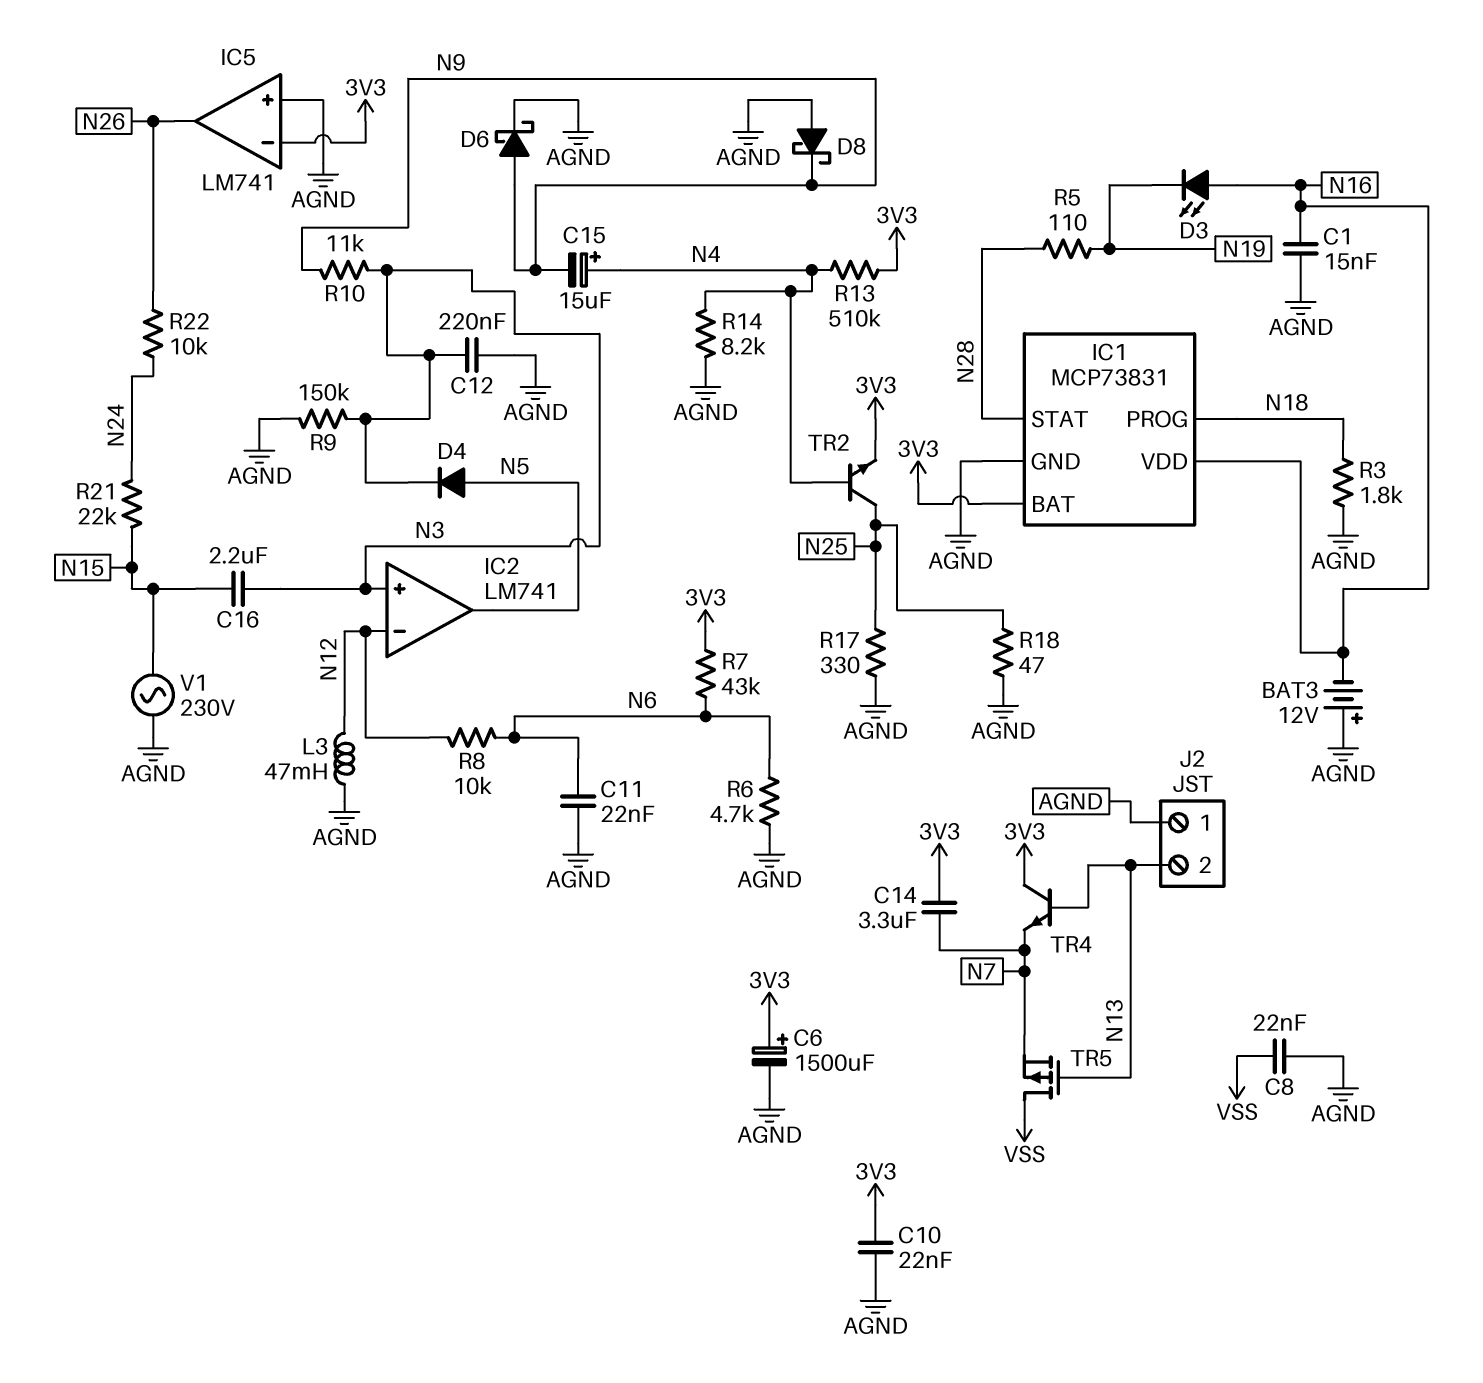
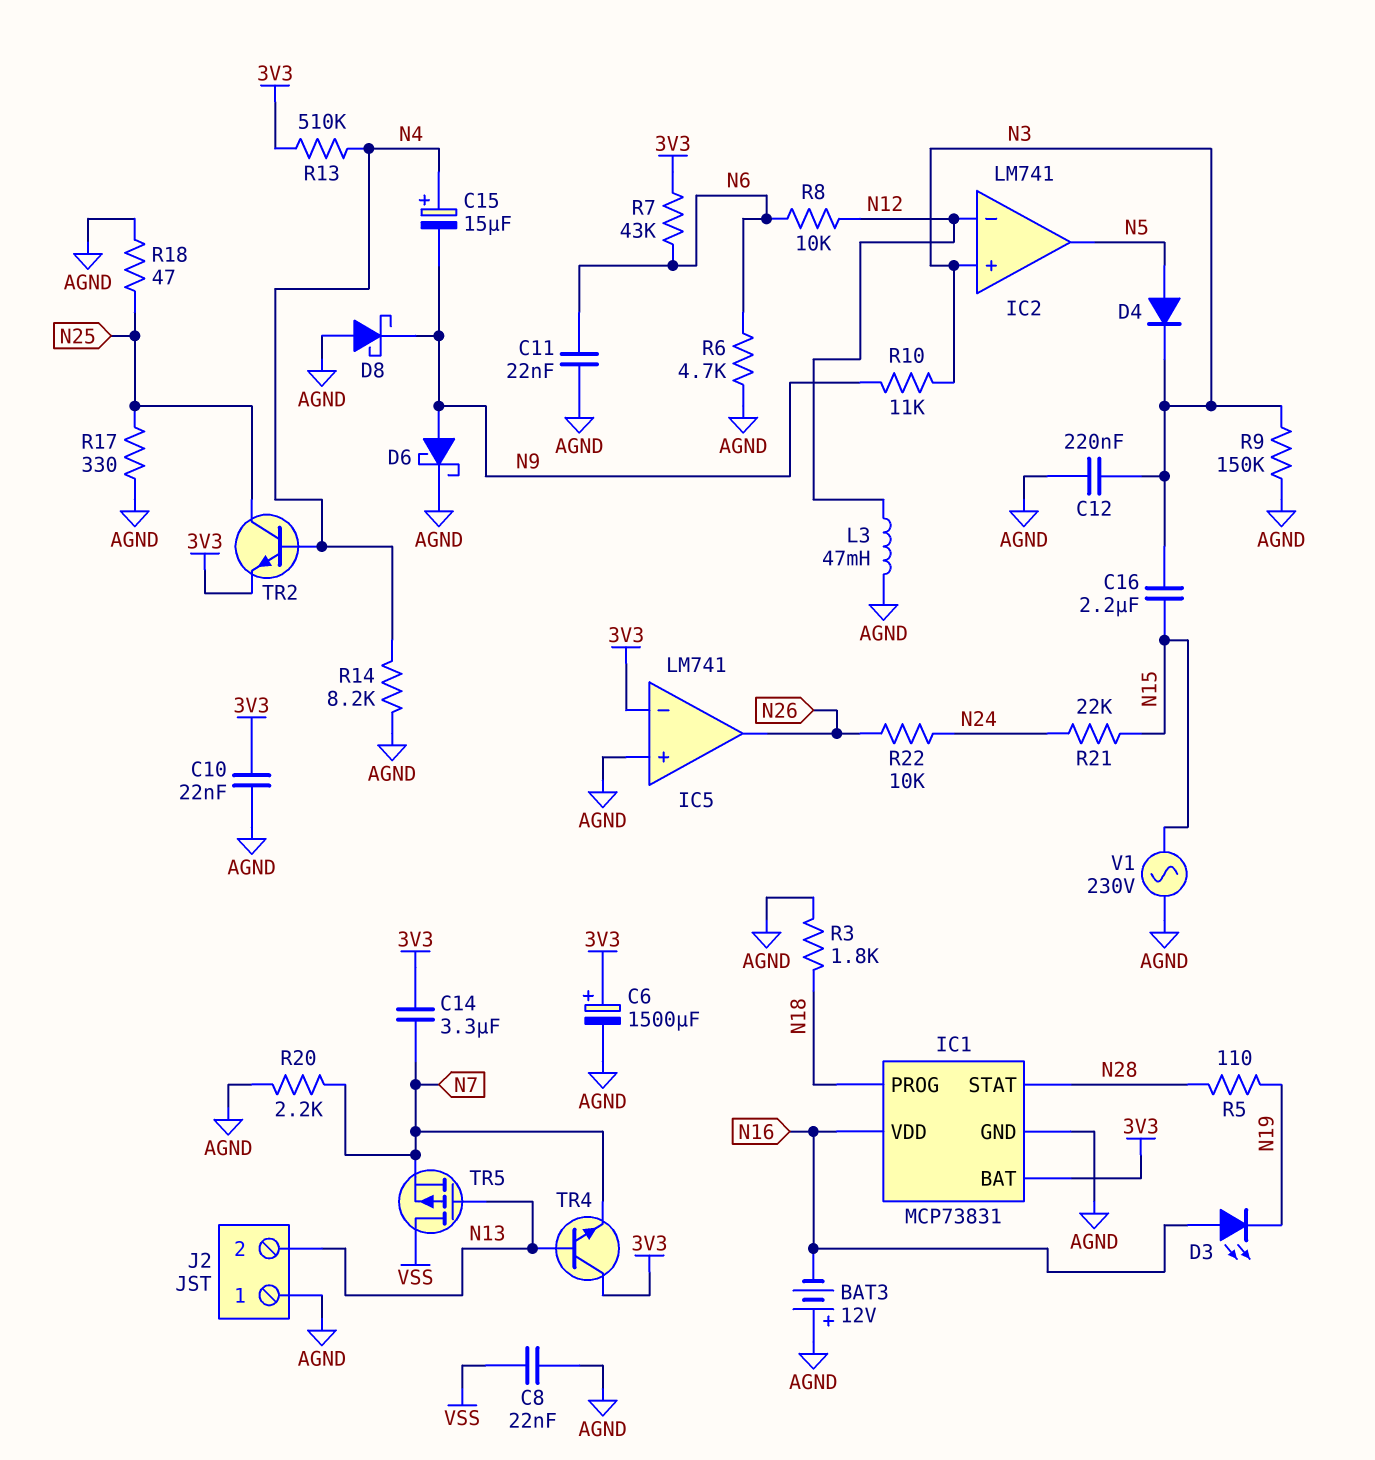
C1: 15nF (AGND, N16) -> none
R20: none -> 2.2k (AGND, N7)

